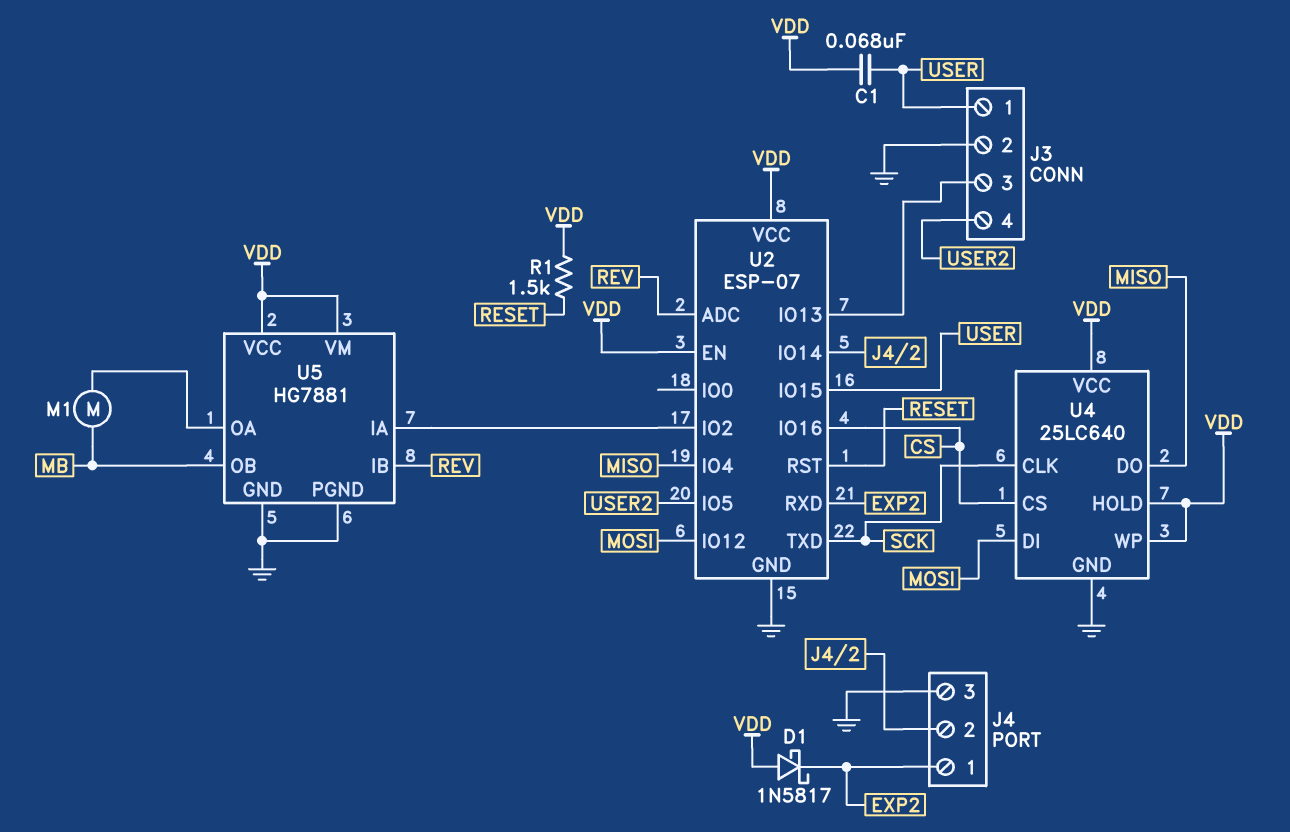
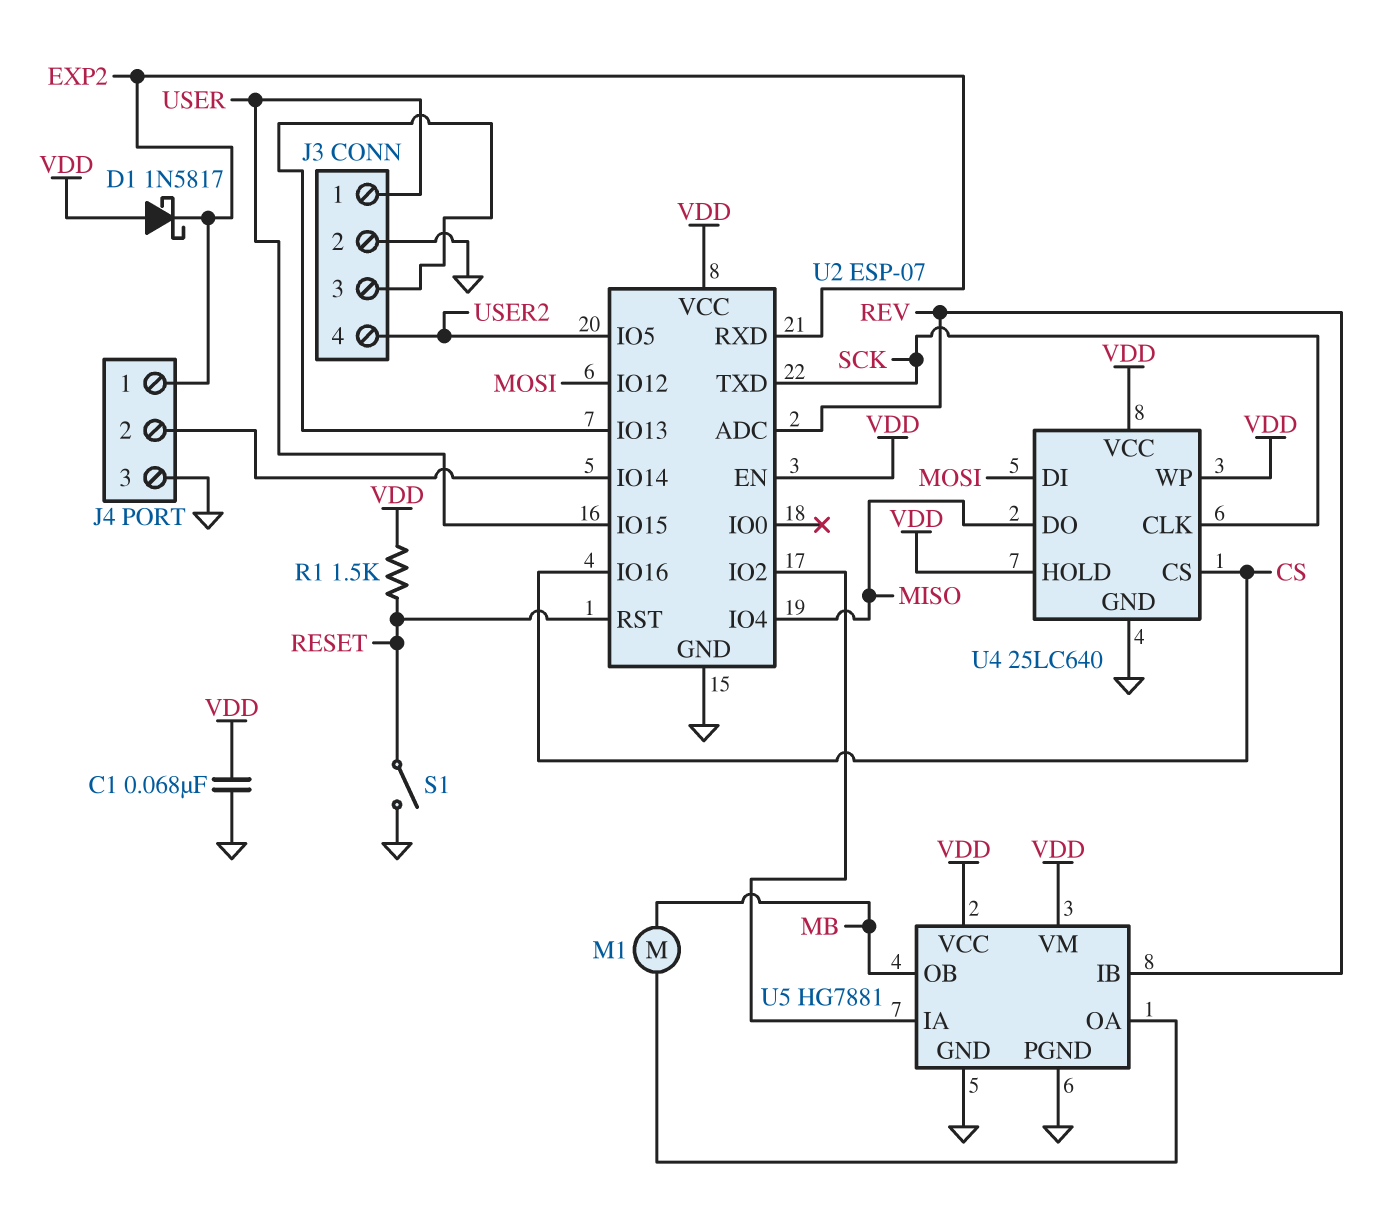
C1: 68nF (USER, VDD) -> 68nF (GND, VDD)
S1: none -> switch (GND, RESET)

